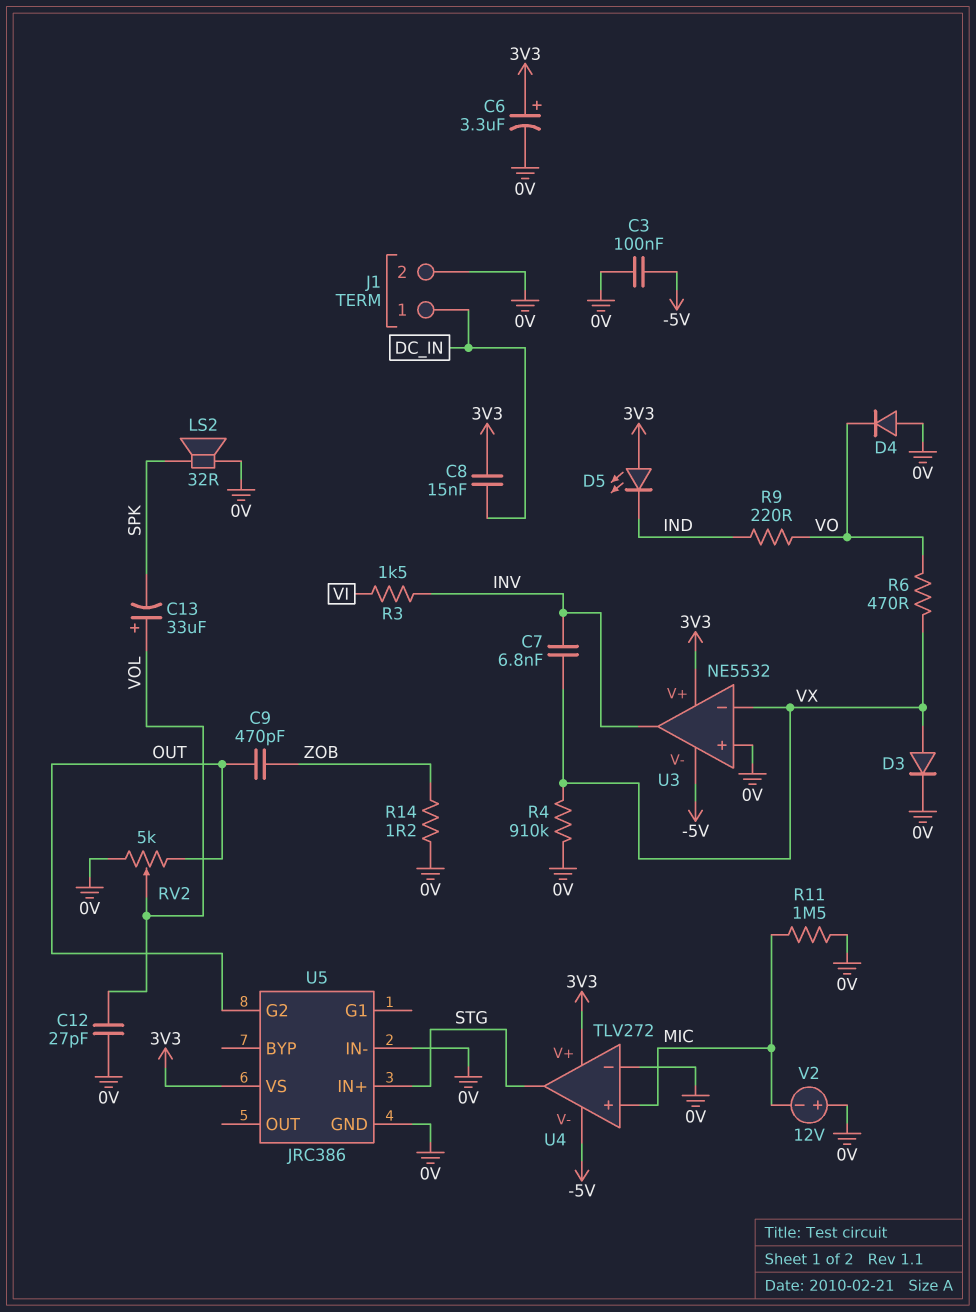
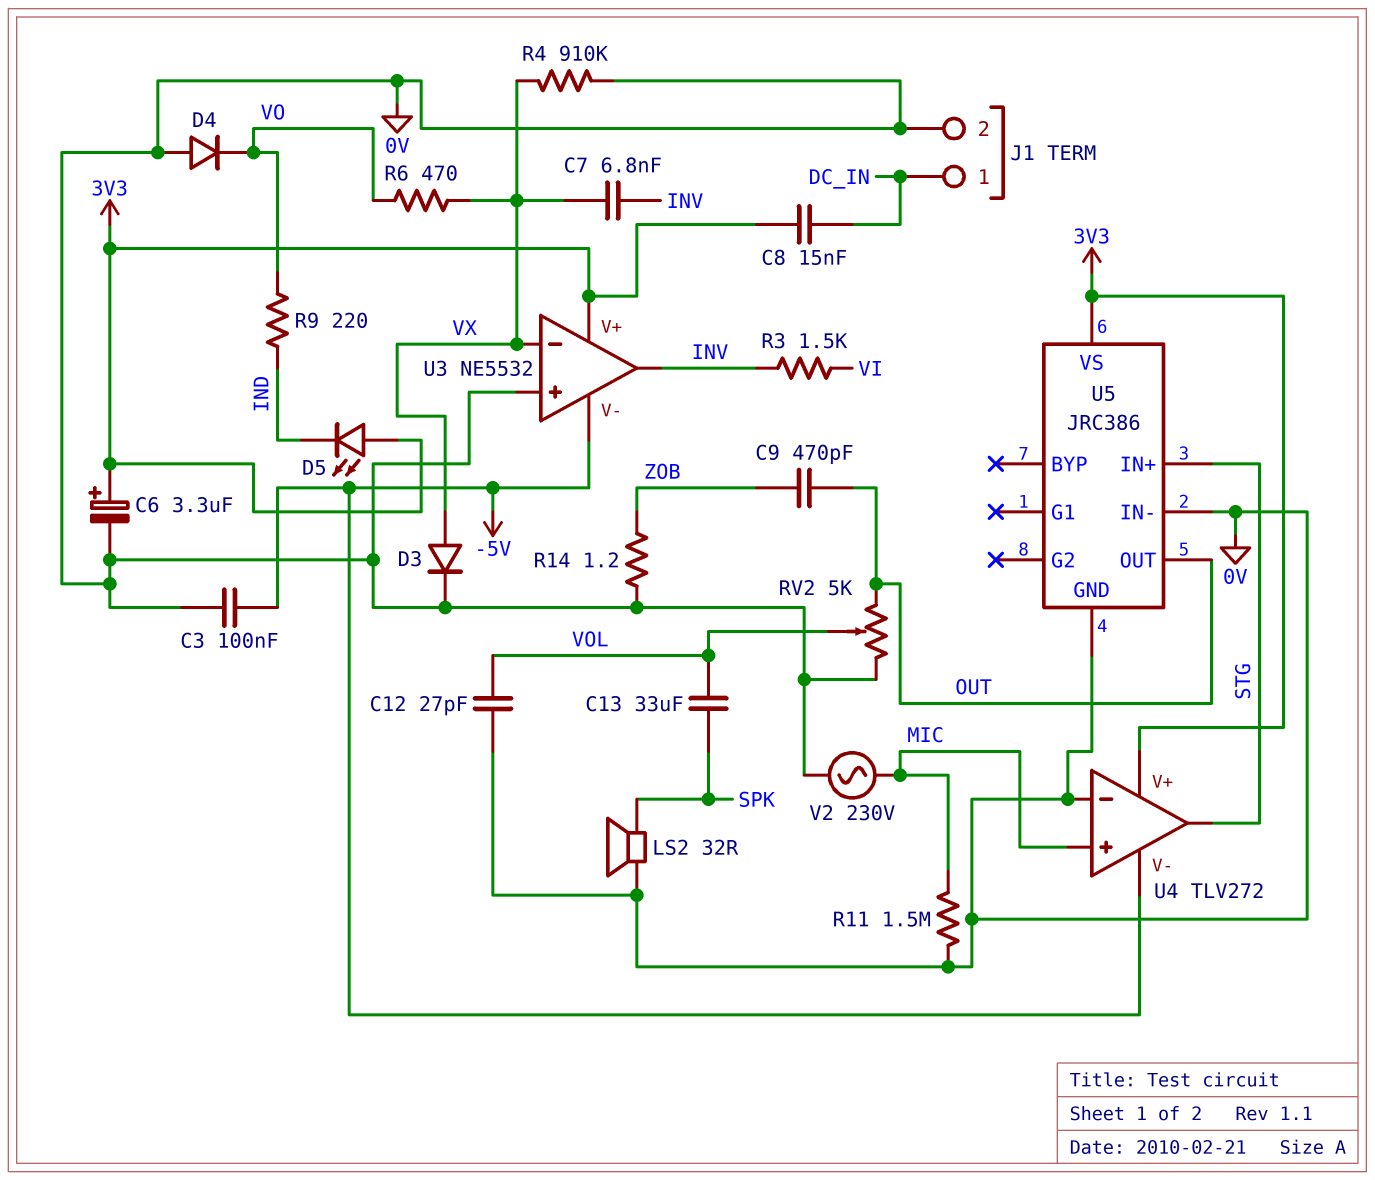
C13: 33uF (plus VOL, minus SPK) -> 33uF (SPK, VOL)
U5 pin G2: OUT -> none
U5 pin OUT: none -> OUT
V2: 12V (plus 0V, minus MIC) -> AC 230V (0V, MIC)

